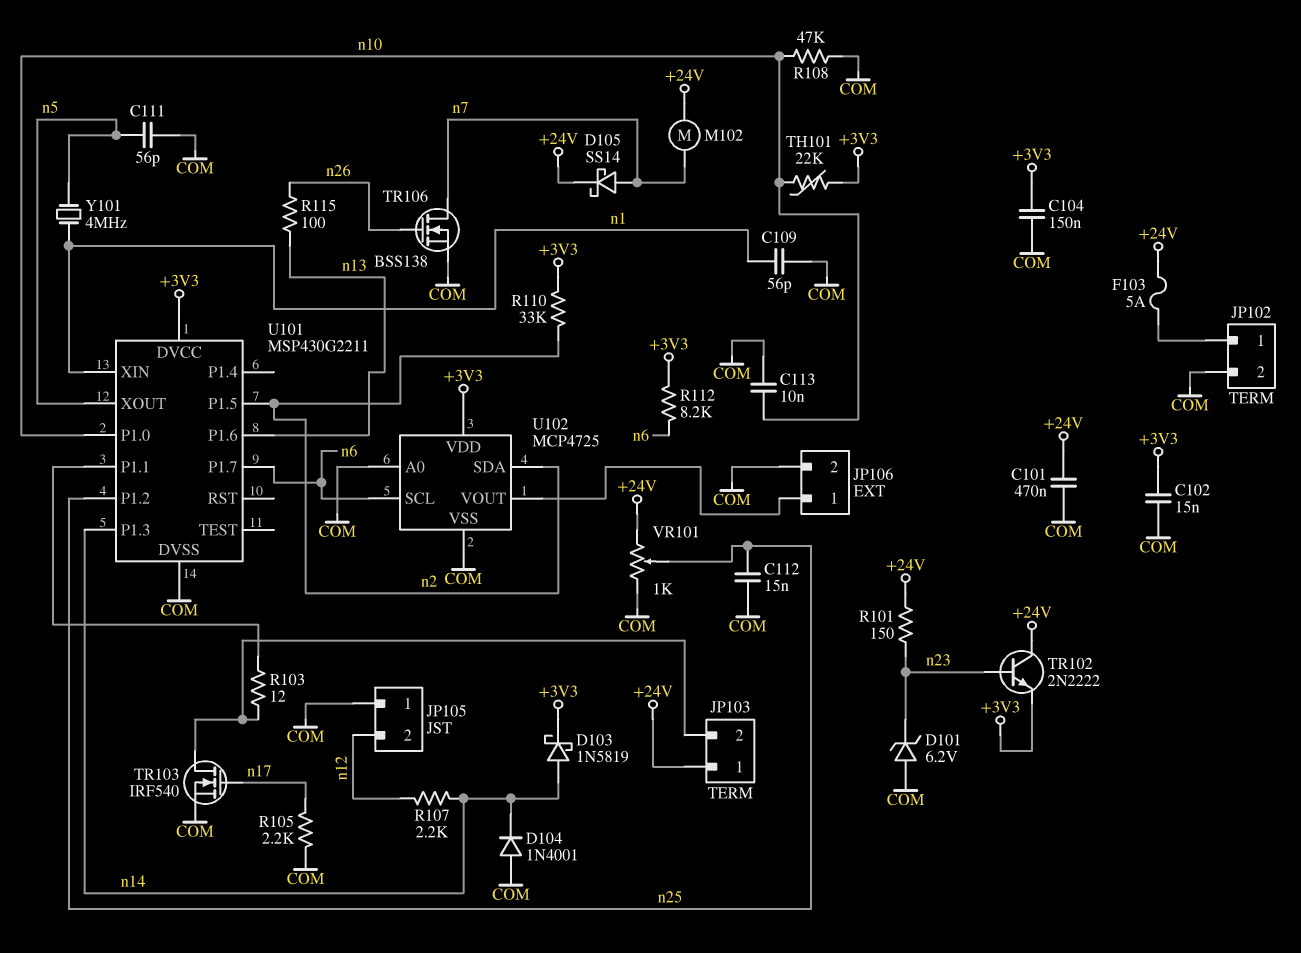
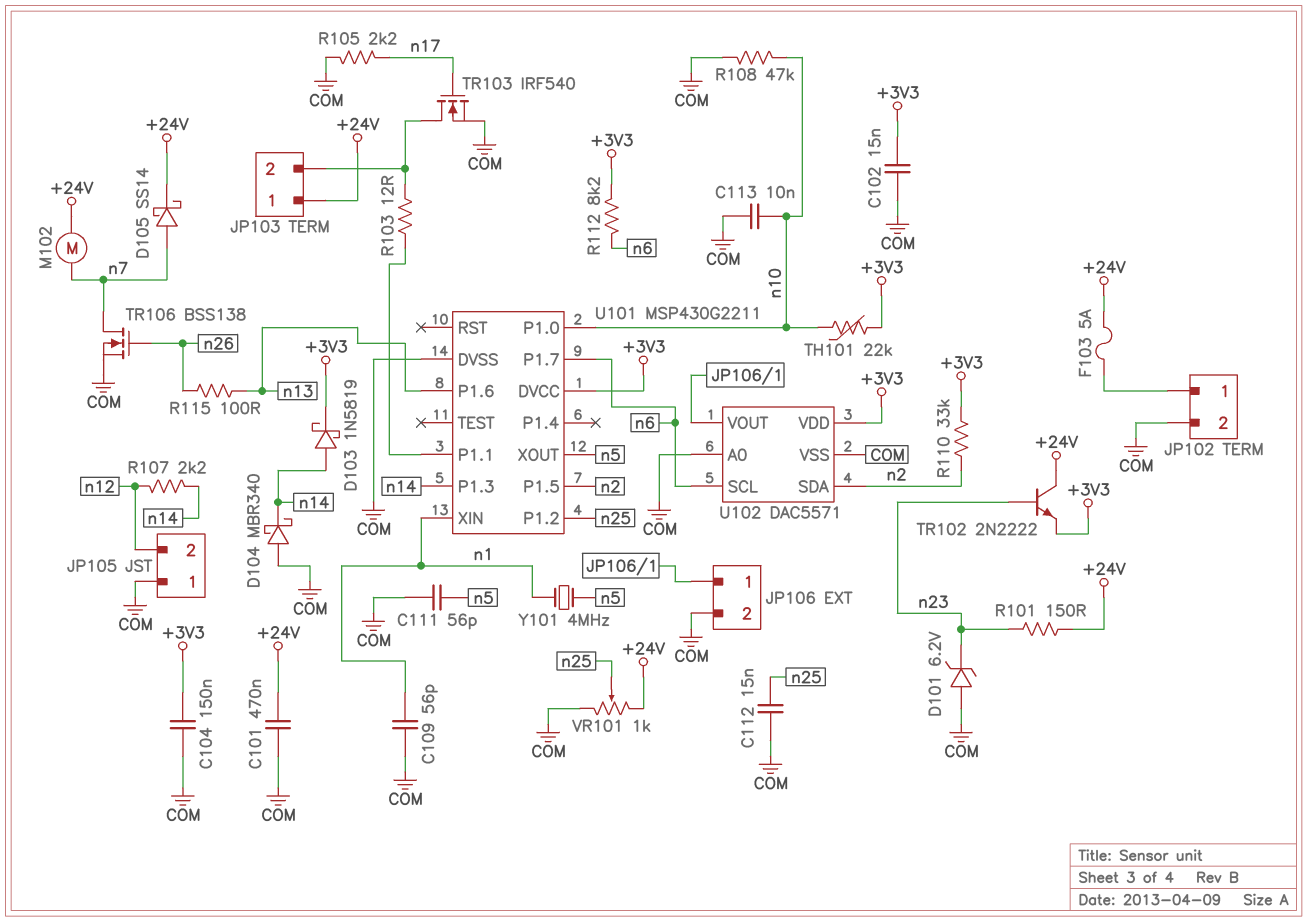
D104: diode 1N4001 (A COM, K n14) -> schottky MBR340 (A COM, K n14)
U102: MCP4725 -> DAC5571

